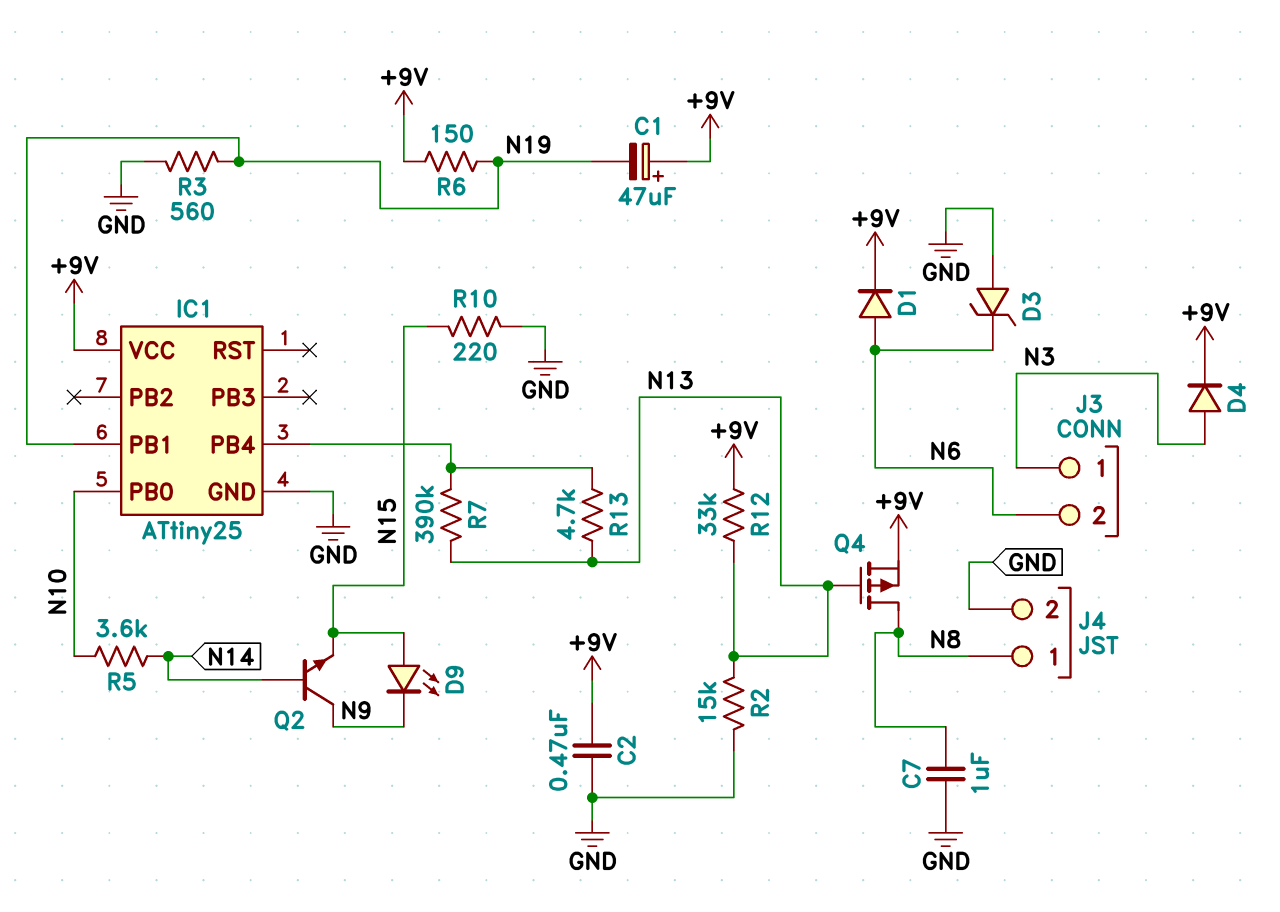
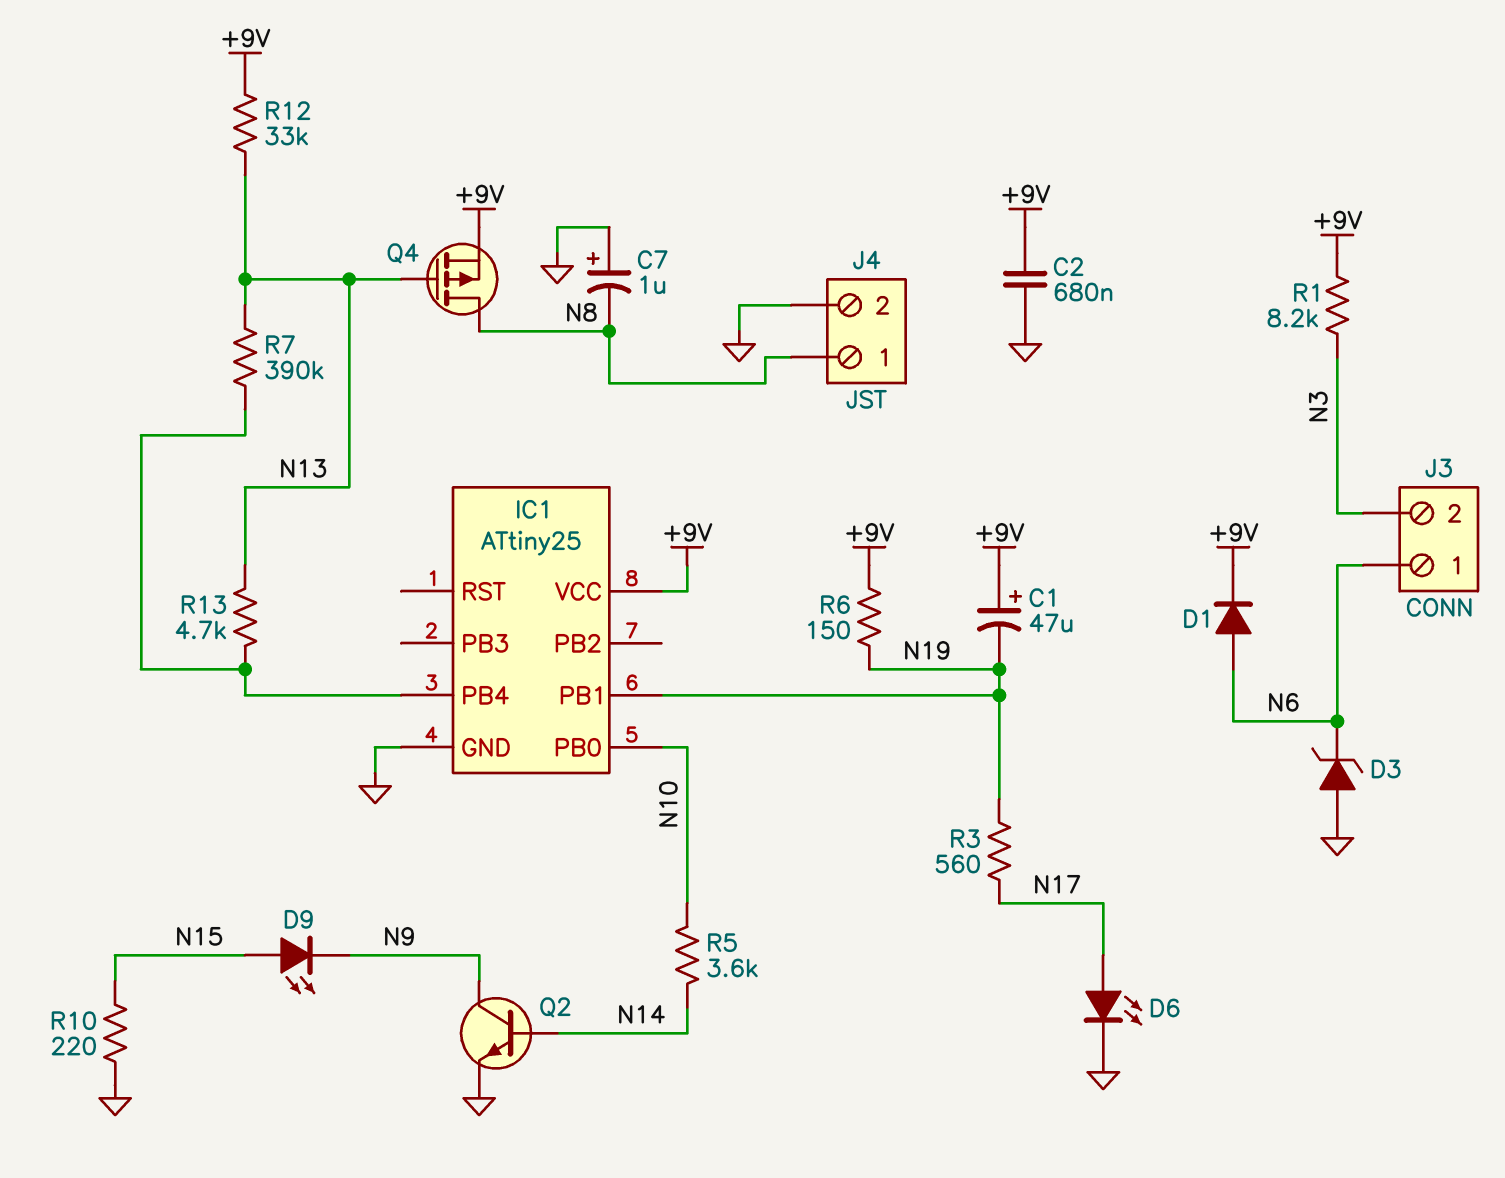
C2: 470nF (+9V, GND) -> 680nF (+9V, GND)
C7: 1uF (GND, N8) -> 1uF (plus GND, minus N8)
D4: diode (A N3, K +9V) -> none
D6: none -> LED (A N17, K GND)
J3 pin 1: N3 -> N6
J3 pin 2: N6 -> N3
Q2: NPN (B N14, C N9, E N15) -> NPN (B N14, C N9, E GND)
R1: none -> 8.2k (+9V, N3)
R2: 15k (GND, N13) -> none
R3: 560 (GND, N19) -> 560 (N17, N19)

